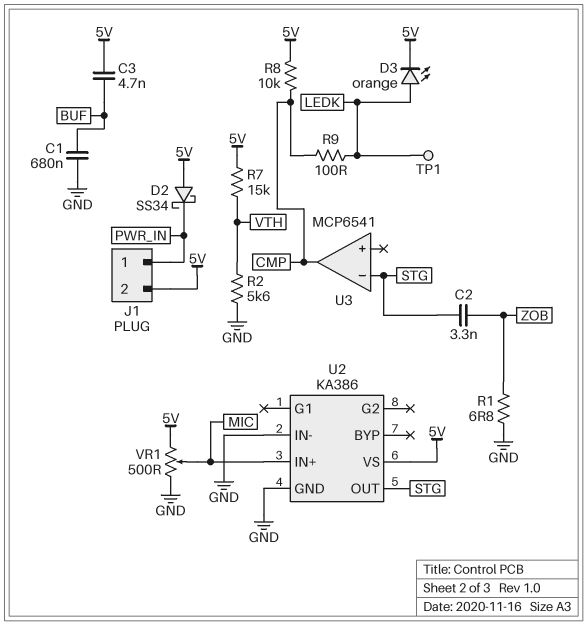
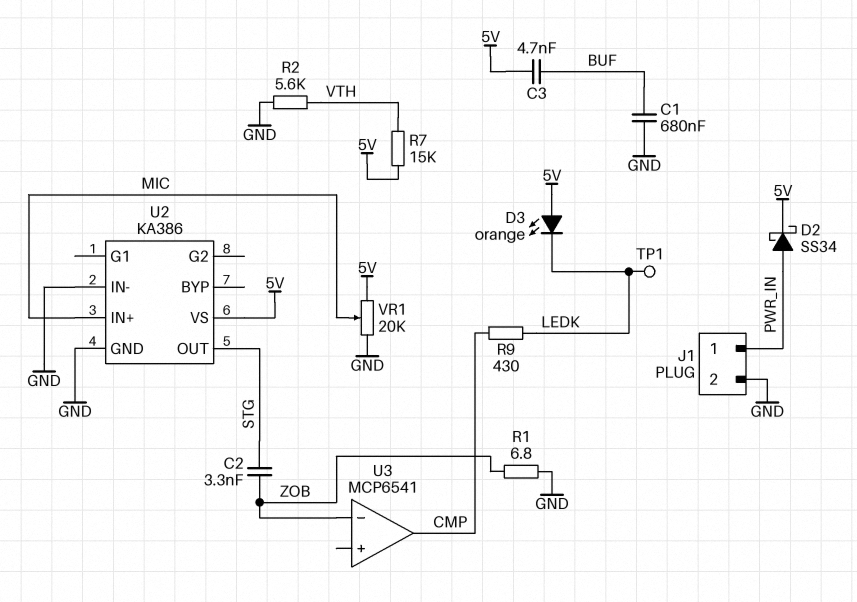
D2: schottky SS34 (A 5V, K PWR_IN) -> schottky SS34 (A PWR_IN, K 5V)
D3: LED orange (A LEDK, K 5V) -> LED orange (A 5V, K LEDK)
J1 pin 2: 5V -> GND
R8: 10k (5V, CMP) -> none
R9: 100 (CMP, LEDK) -> 430 (CMP, LEDK)
U3 pin in-: STG -> ZOB
VR1: 500 (5V, GND, wiper MIC) -> 20k (5V, GND, wiper MIC)

